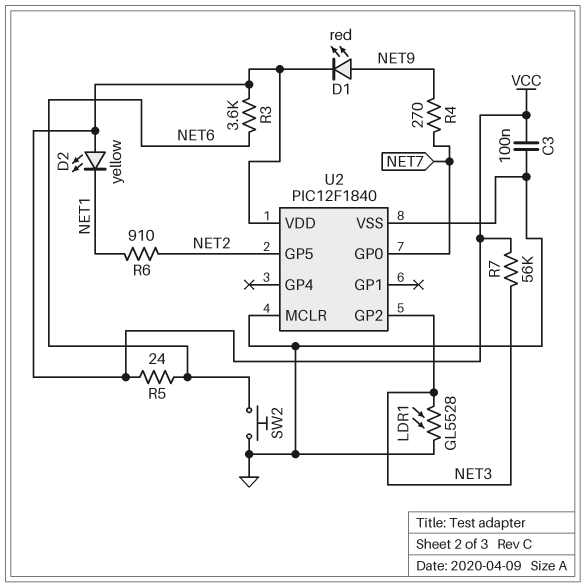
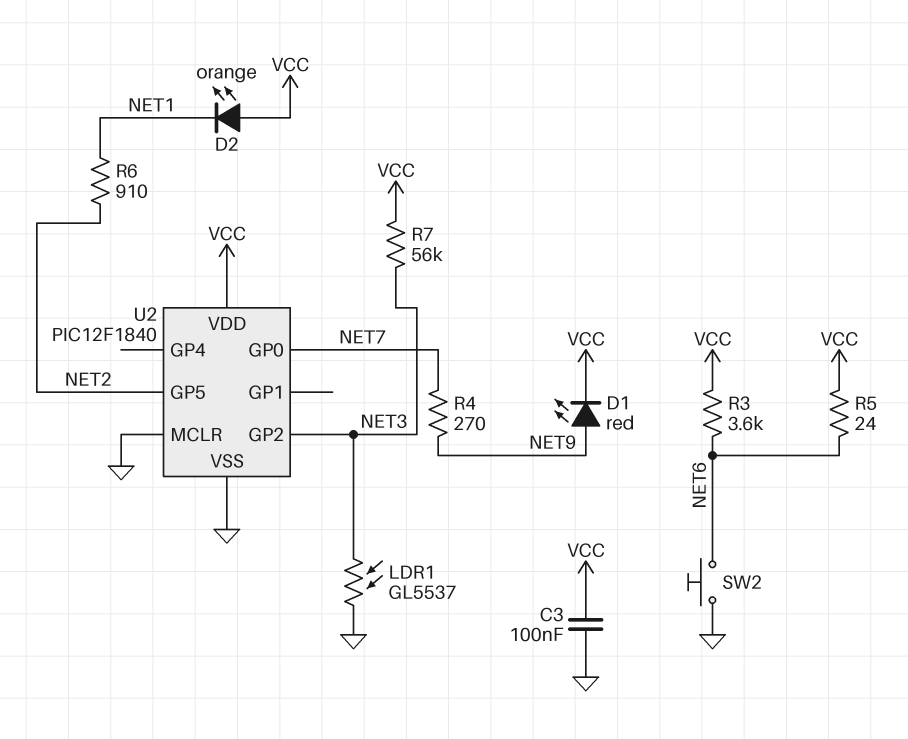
D2: LED yellow (A VCC, K NET1) -> LED orange (A VCC, K NET1)
LDR1: GL5528 (GND, NET3) -> GL5537 (GND, NET3)

